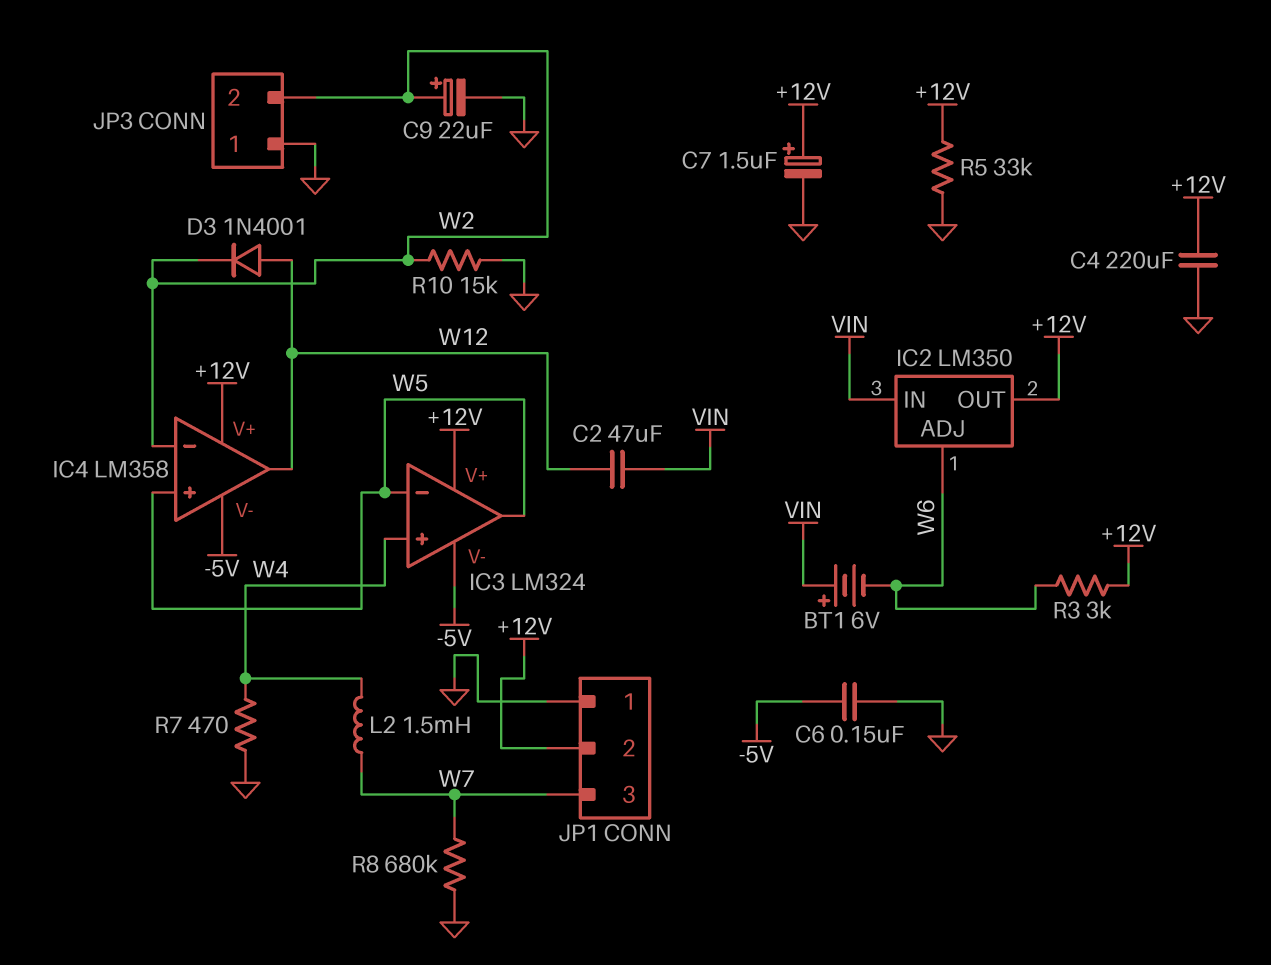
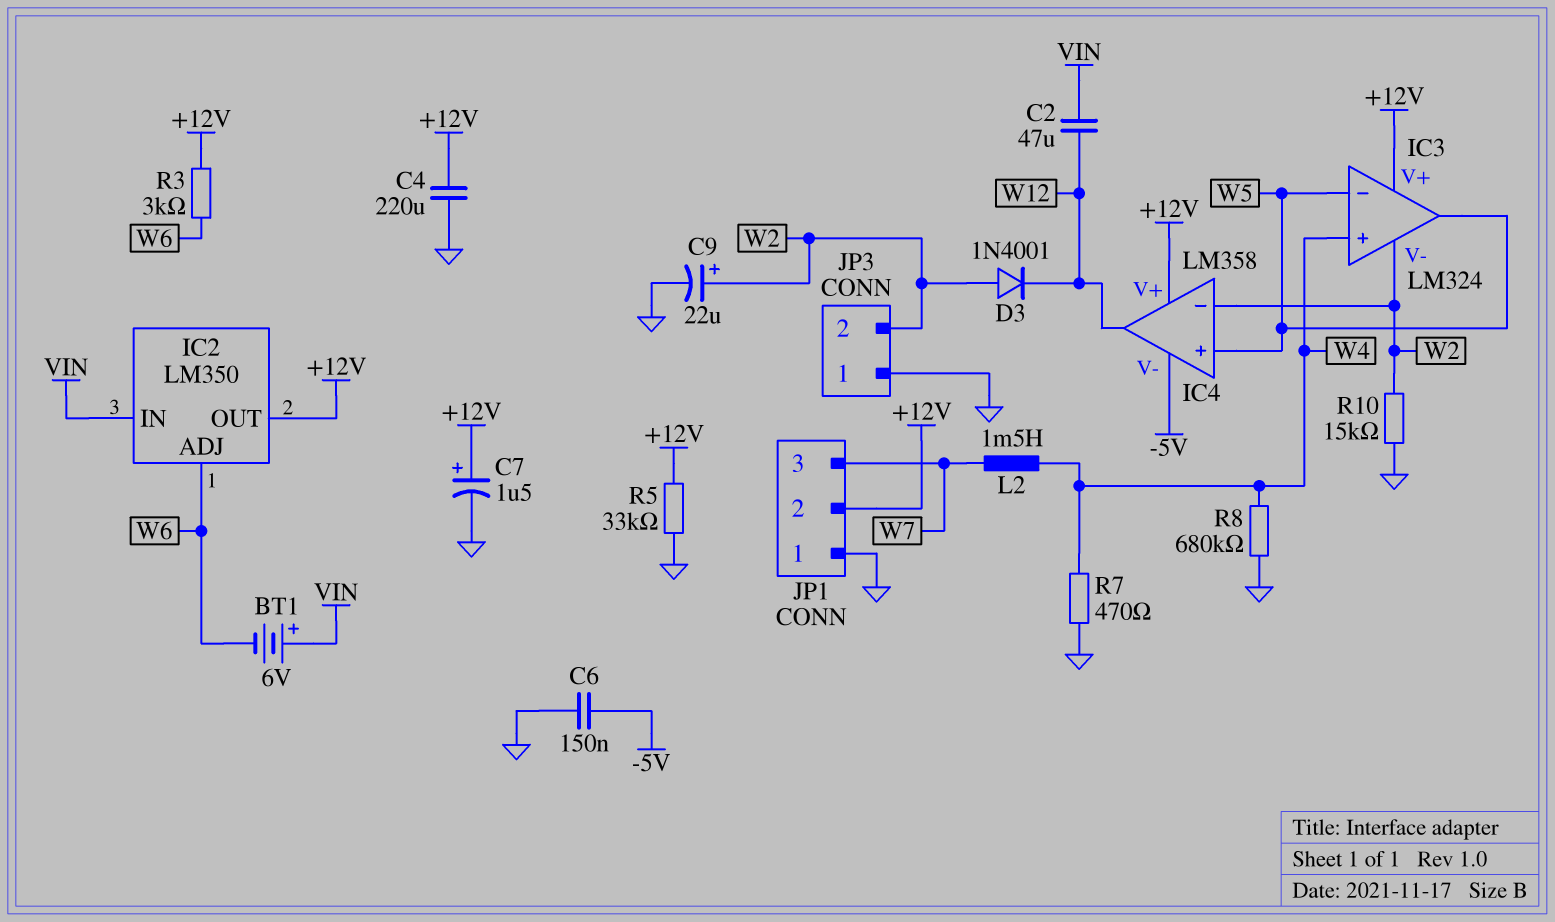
D3: diode 1N4001 (A W12, K W2) -> diode 1N4001 (A W2, K W12)
IC3 pin V-: -5V -> W2
R8: 680k (GND, W7) -> 680k (GND, W4)

